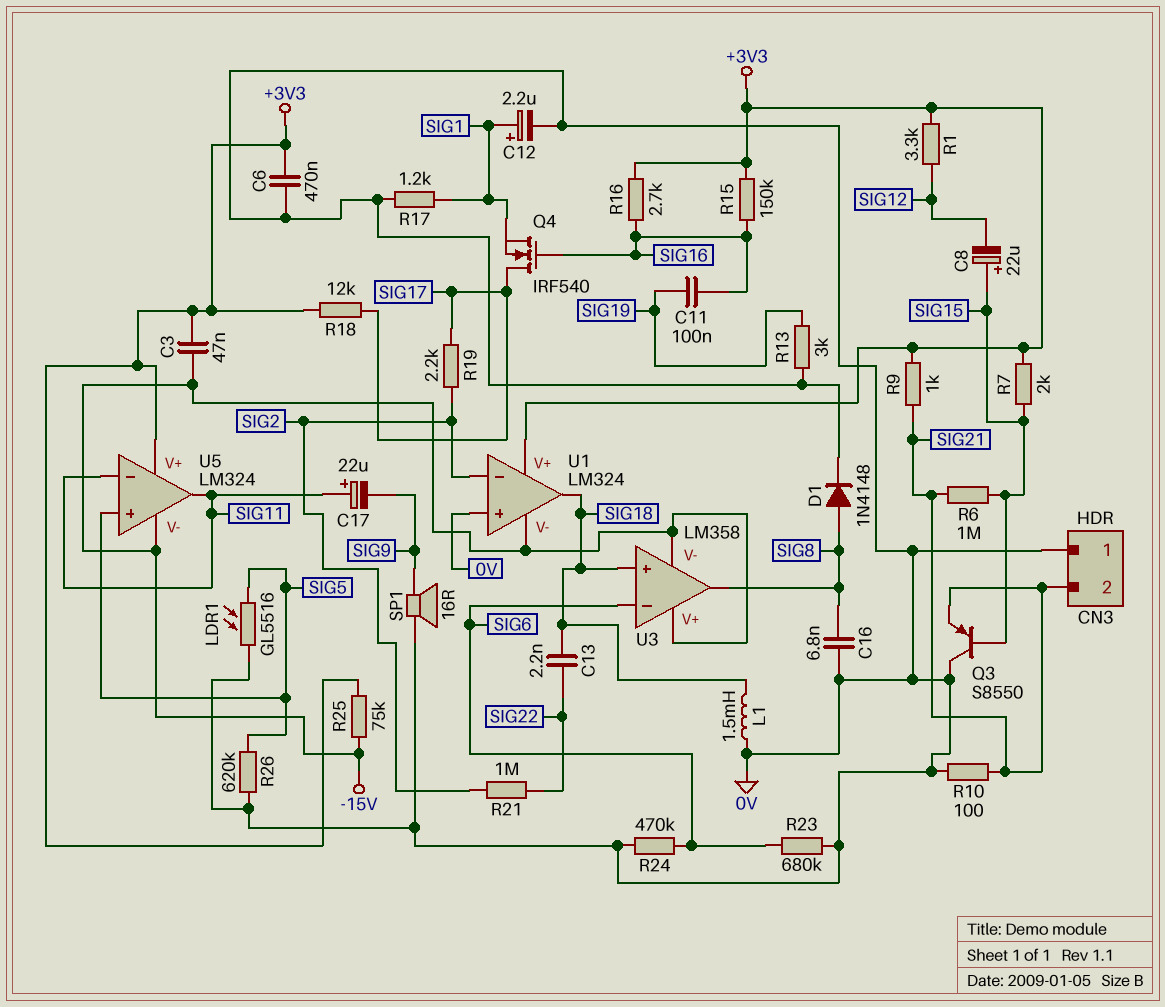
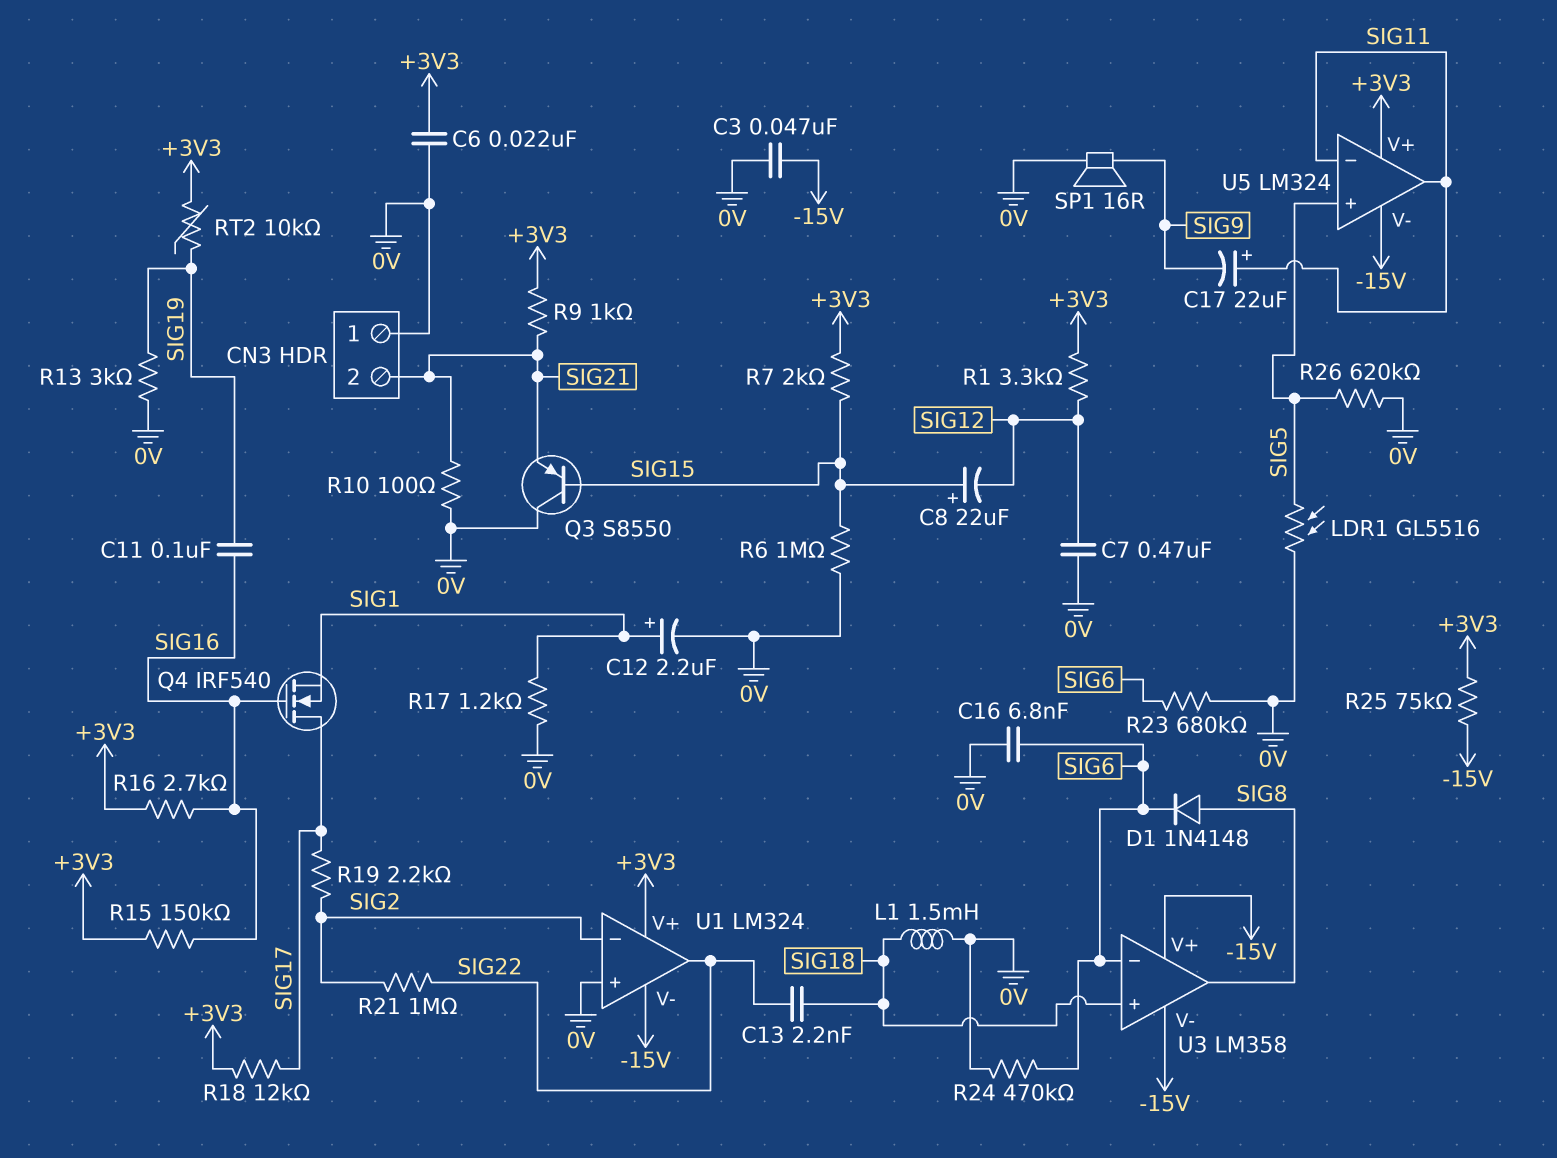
C3: 47nF (+3V3, -15V) -> 47nF (-15V, 0V)
C6: 470nF (+3V3, 0V) -> 22nF (+3V3, 0V)
C7: none -> 470nF (0V, SIG12)
C16: 6.8nF (0V, SIG8) -> 6.8nF (0V, SIG6)
D1: diode 1N4148 (A SIG8, K 0V) -> diode 1N4148 (A SIG8, K SIG6)
R6: 1M (SIG15, SIG21) -> 1M (0V, SIG15)
RT2: none -> 10k (+3V3, SIG19)
U1 pin out: SIG18 -> SIG22

